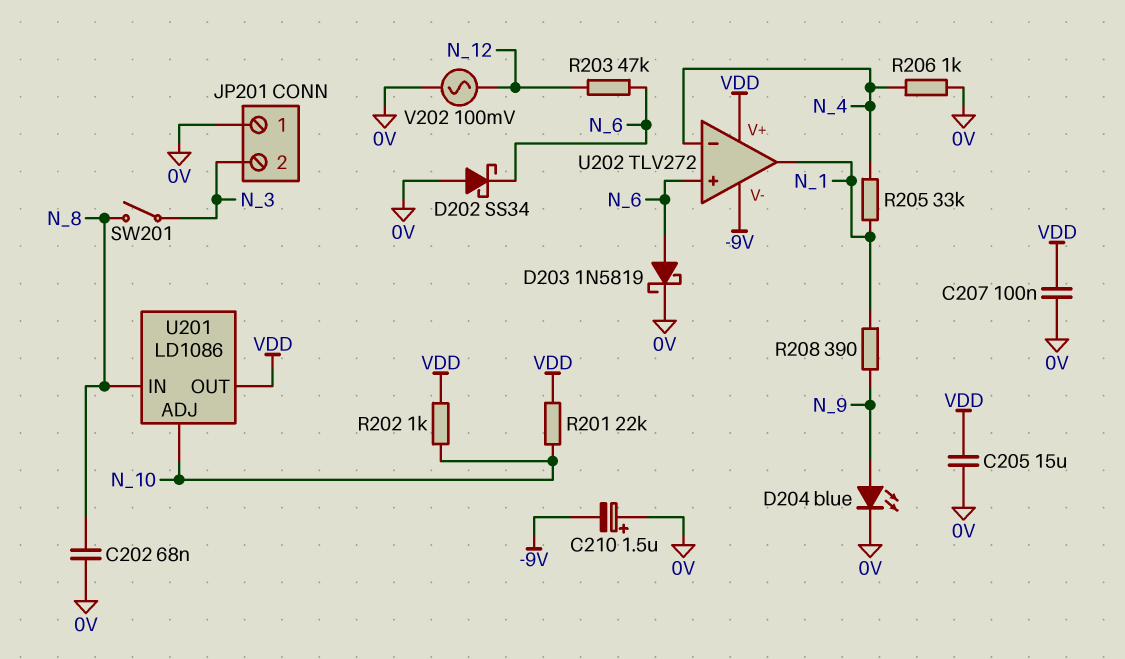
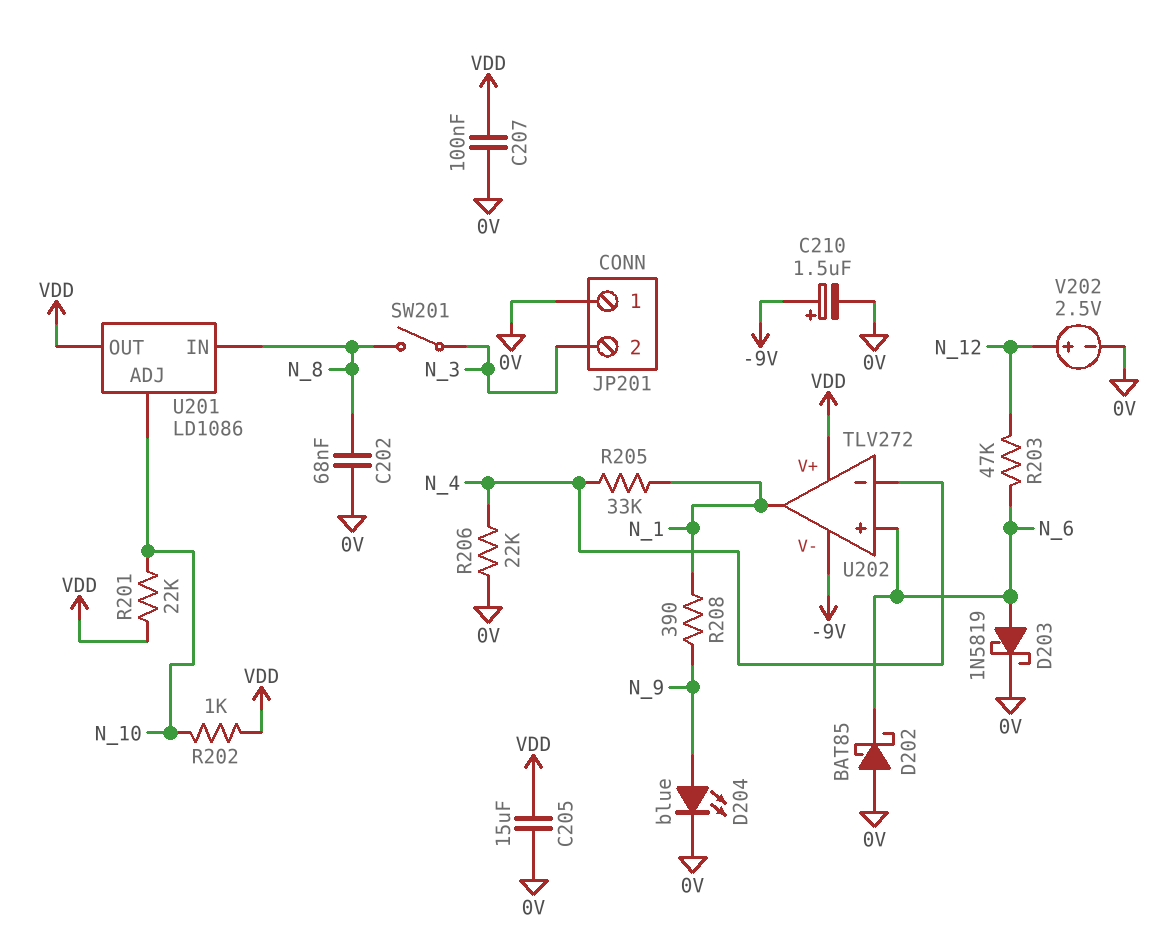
C210: 1.5uF (plus 0V, minus -9V) -> 1.5uF (plus -9V, minus 0V)
D202: schottky SS34 (A 0V, K N_6) -> schottky BAT85 (A 0V, K N_6)
R206: 1k (0V, N_4) -> 22k (0V, N_4)
V202: AC 100mV (0V, N_12) -> 2.5V (plus N_12, minus 0V)

